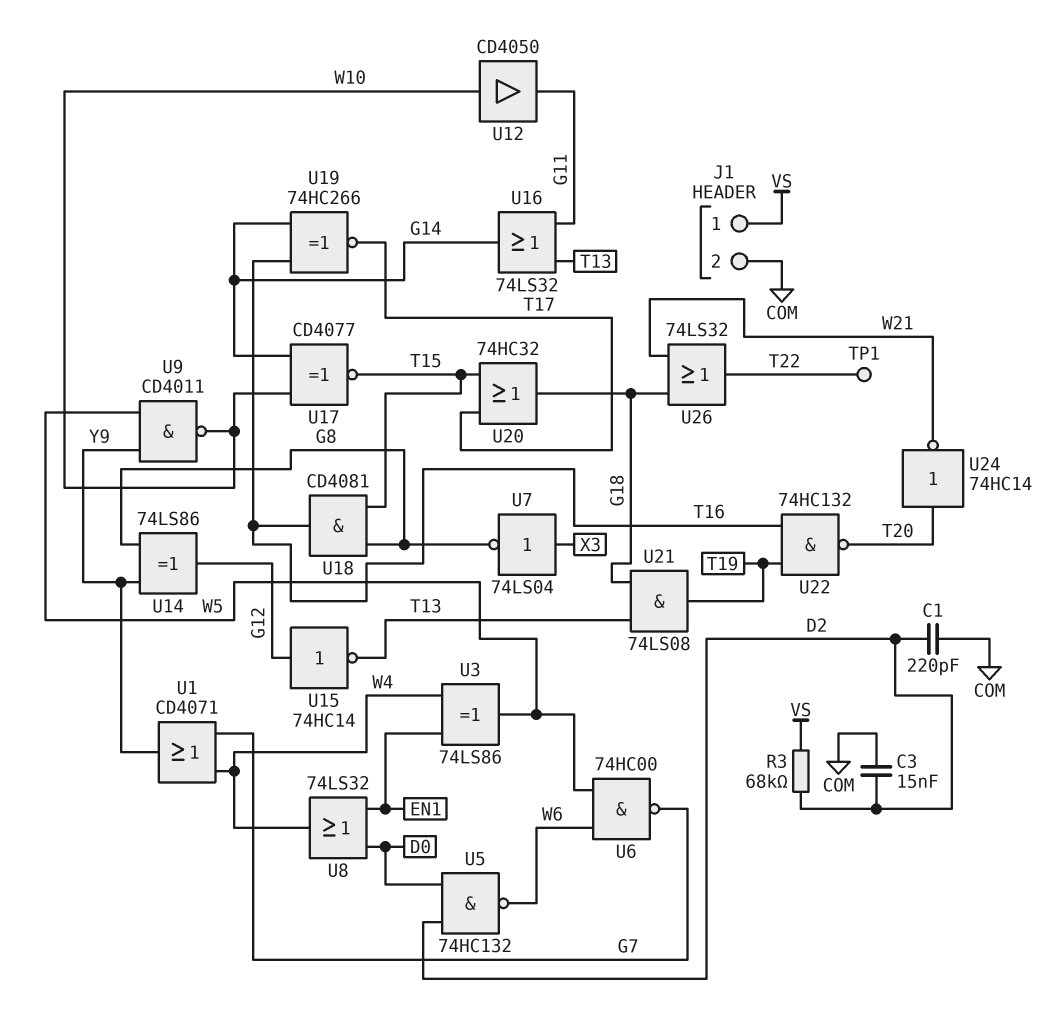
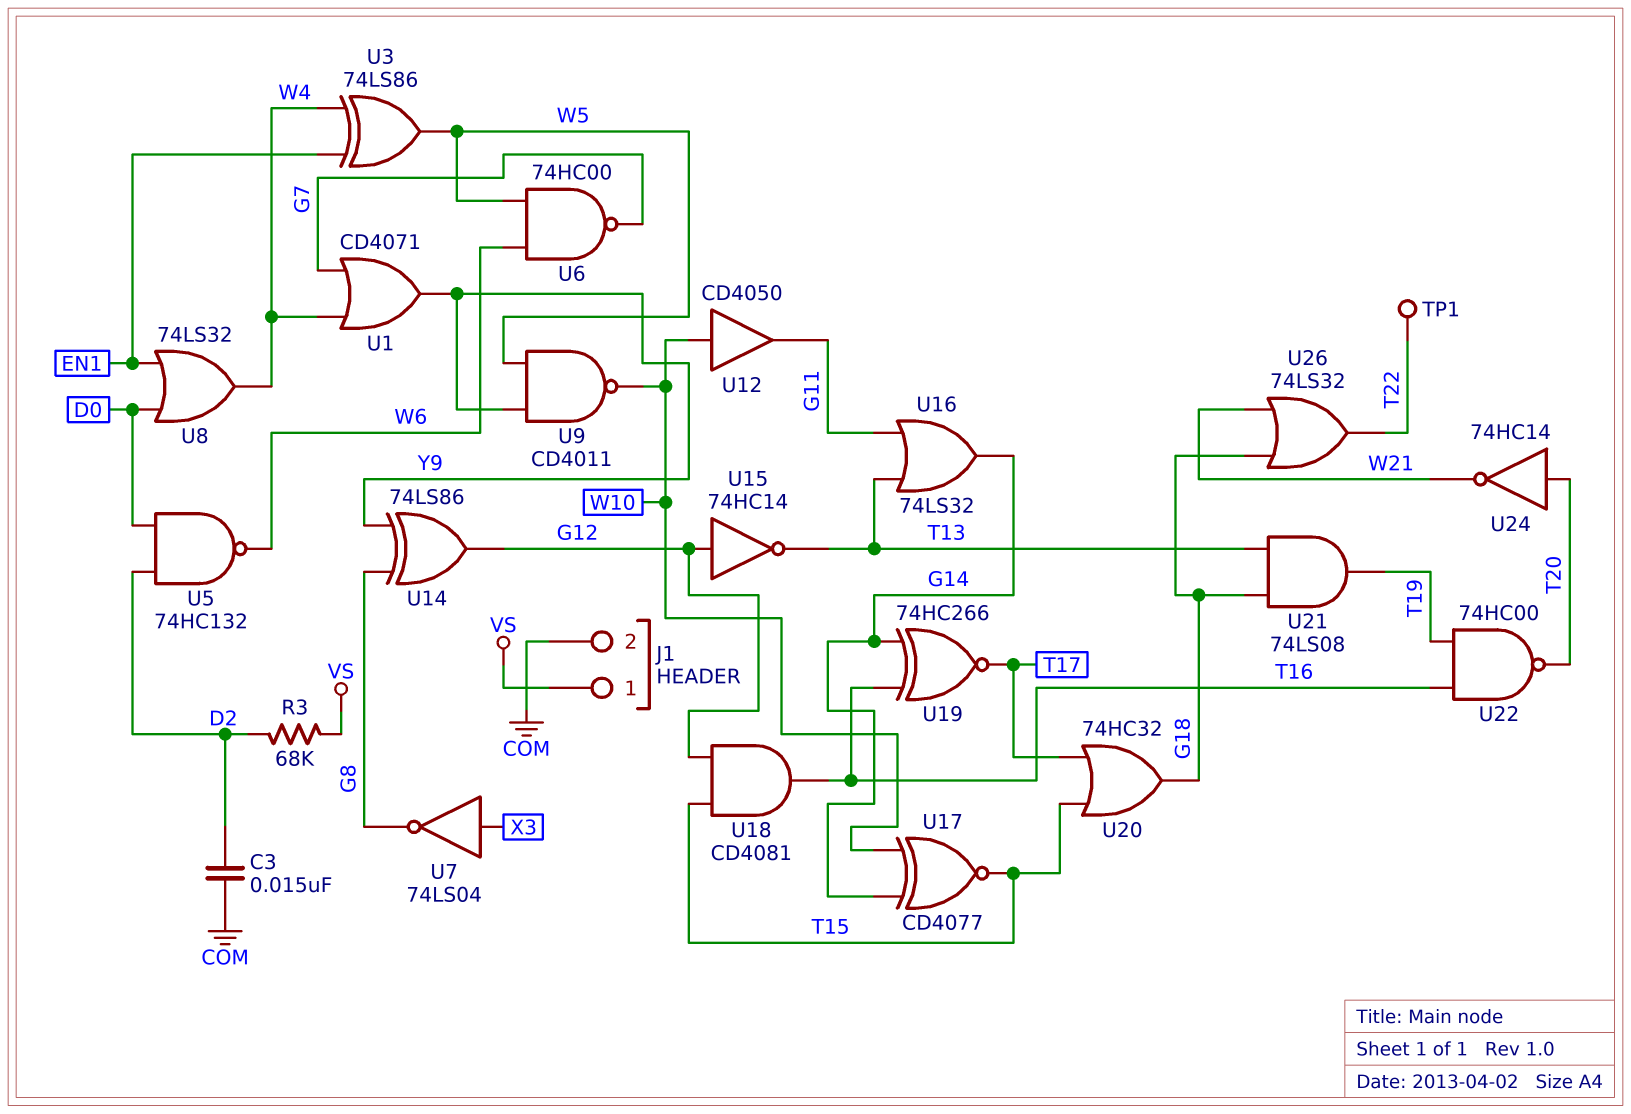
C1: 220pF (COM, D2) -> none
U18: AND CD4081 (in G8, in T15, out T16) -> AND CD4081 (in G12, in T15, out T16)
U22: NAND 74HC132 (in T16, in T19, out T20) -> NAND 74HC00 (in T16, in T19, out T20)

